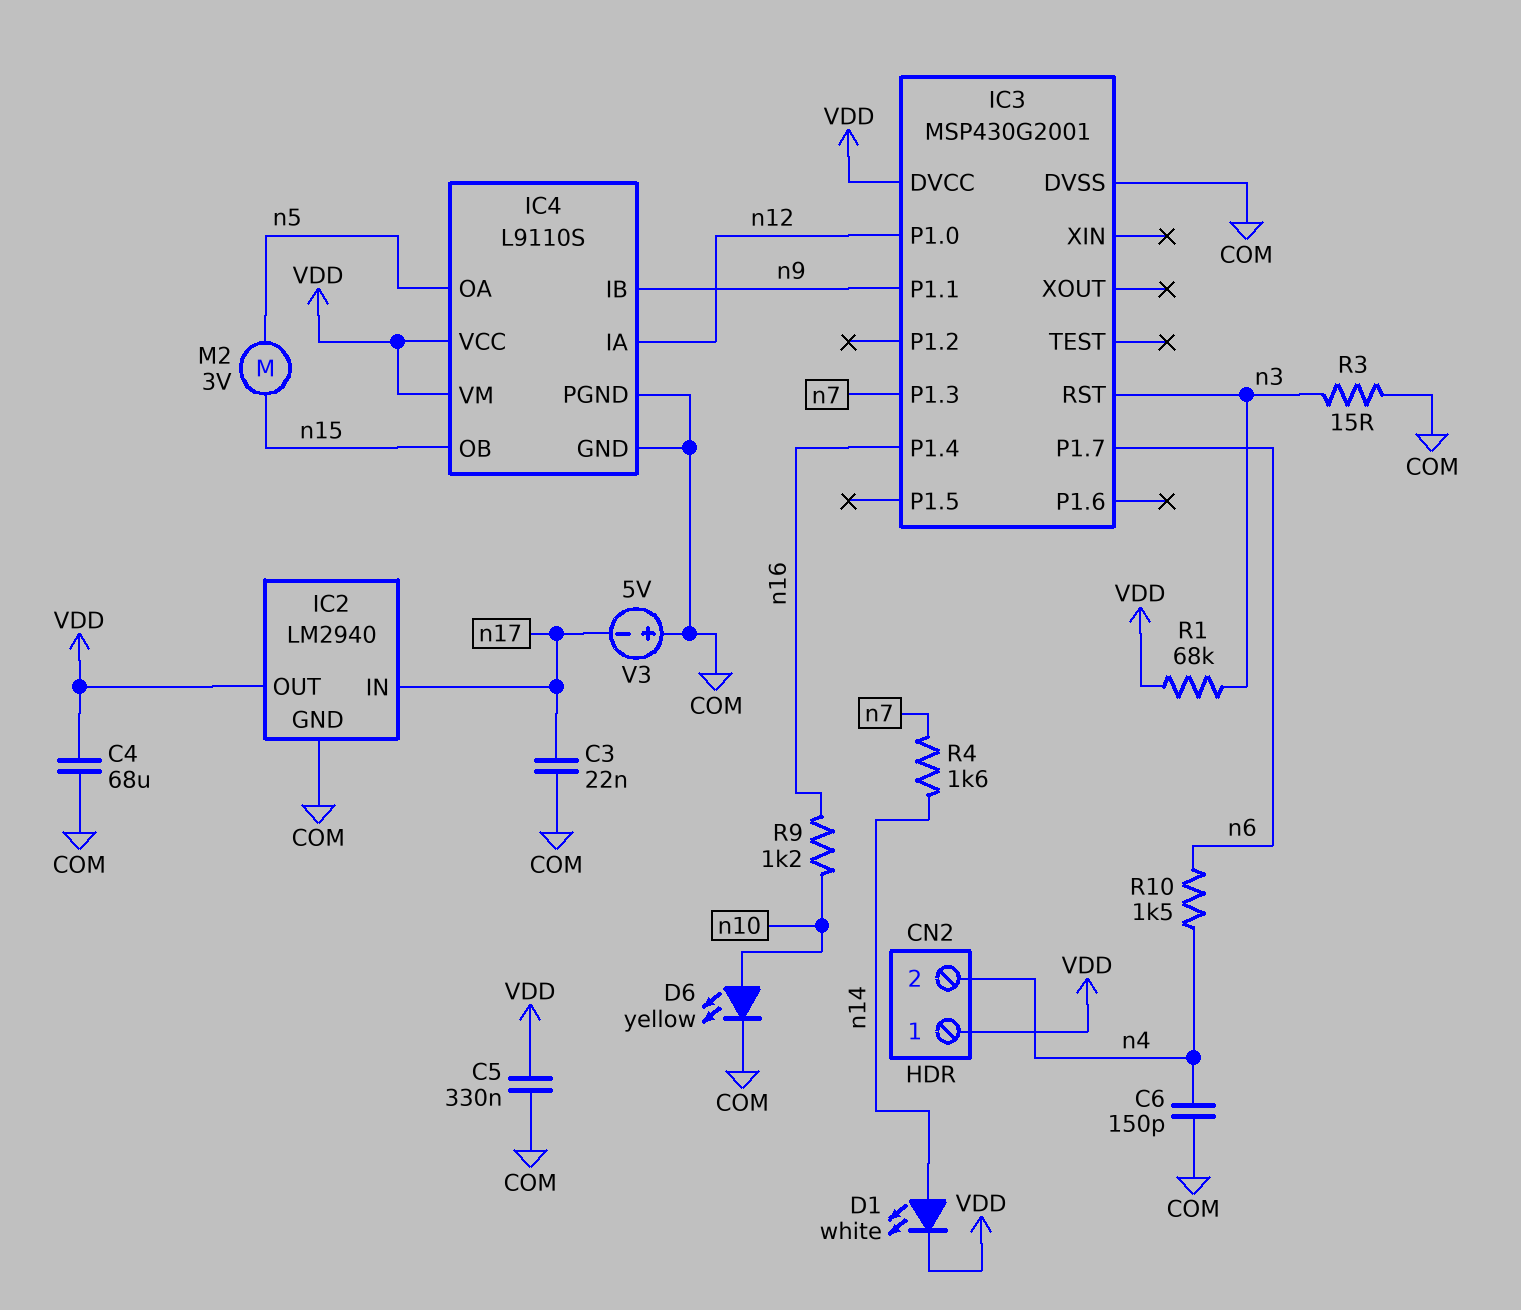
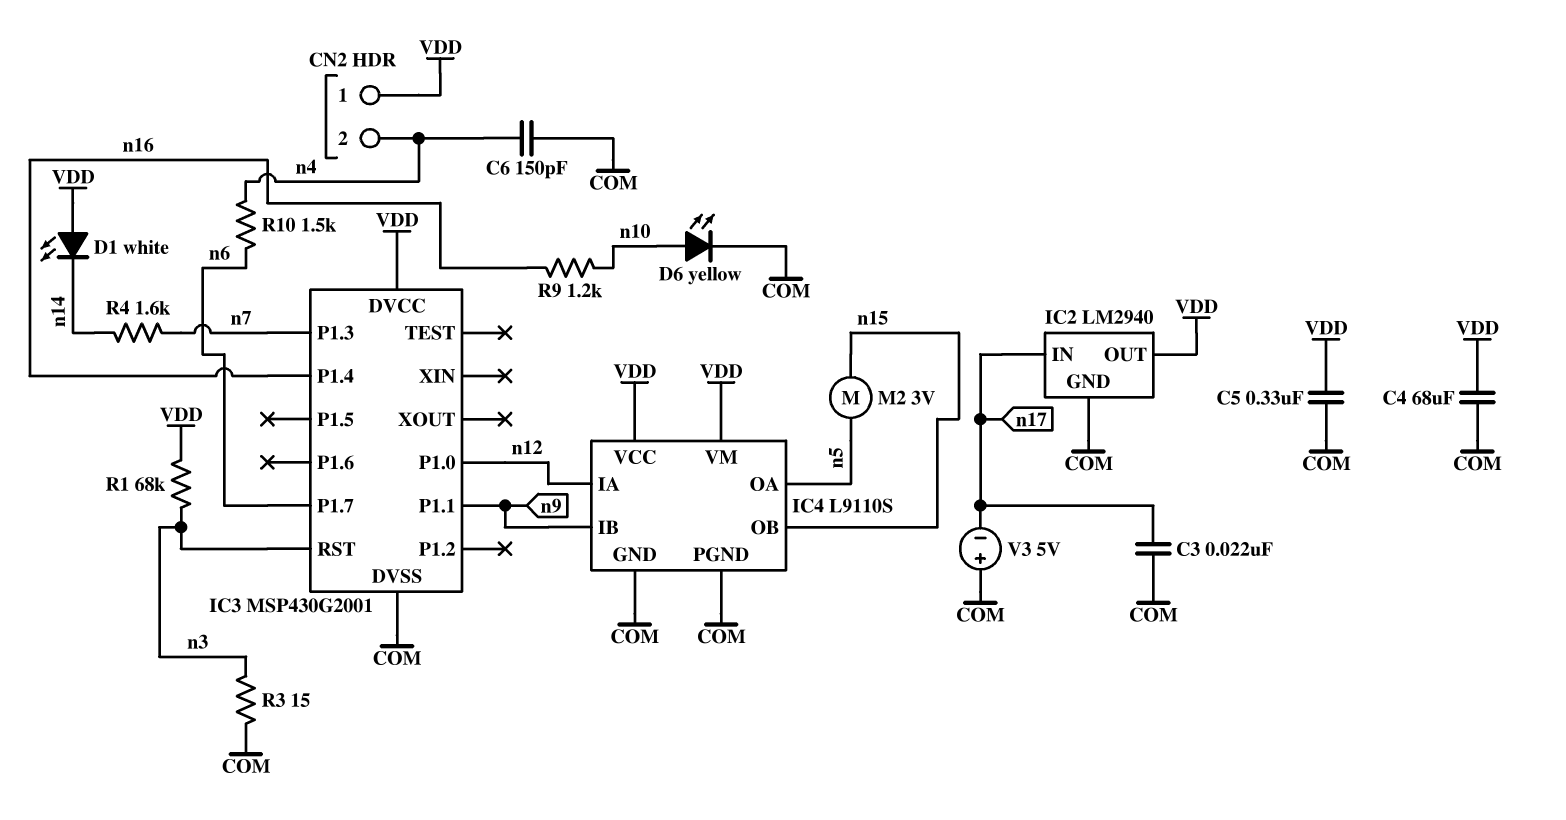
D1: LED white (A n14, K VDD) -> LED white (A VDD, K n14)

